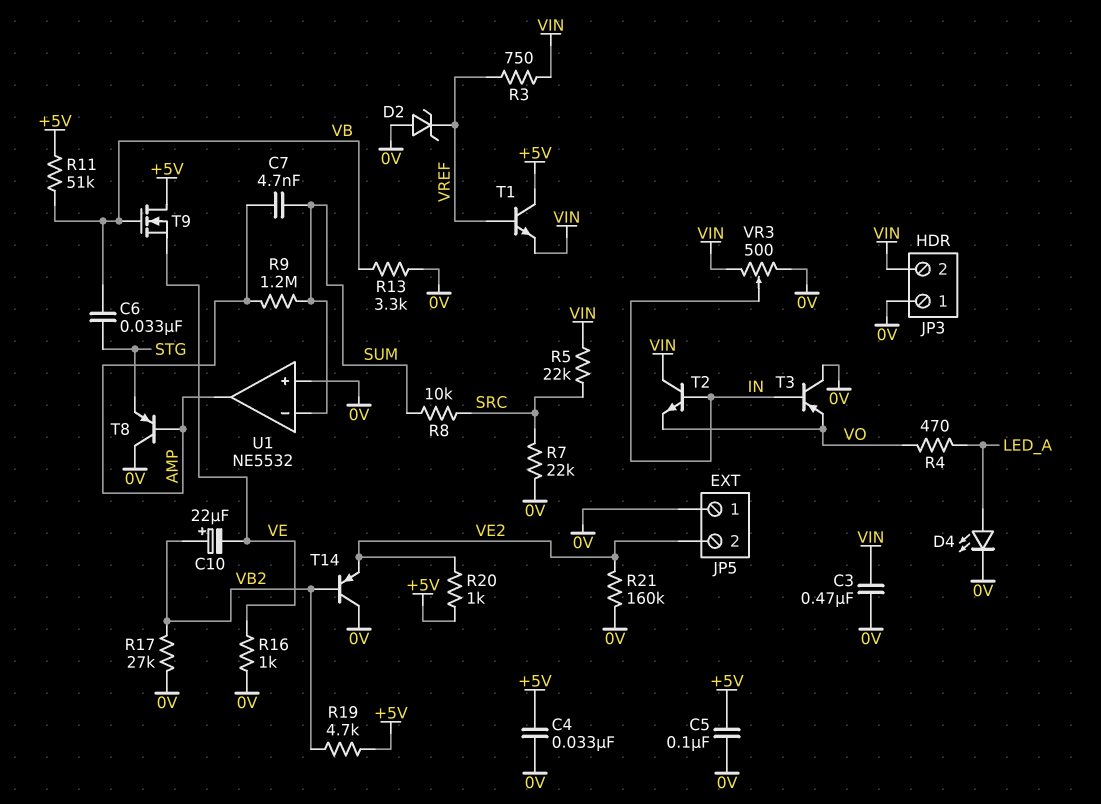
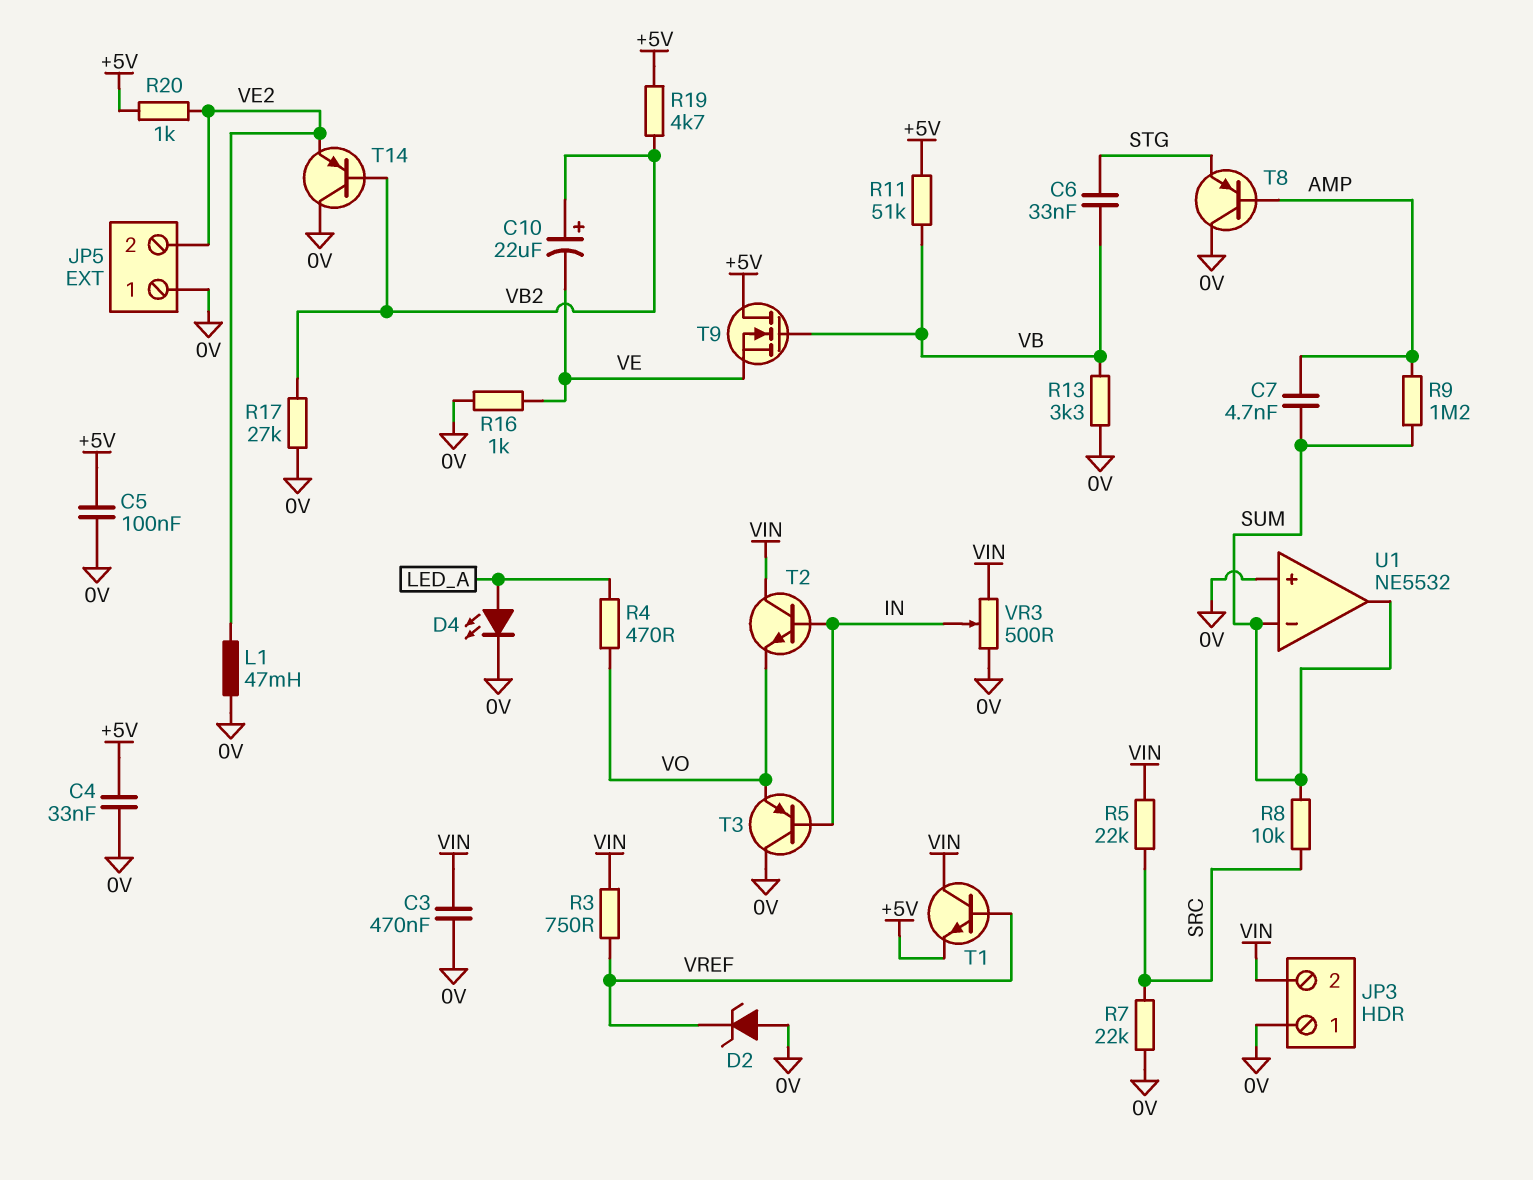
L1: none -> 47mH (0V, VE2)
R21: 160k (0V, VE2) -> none
T1: NPN (B VREF, C +5V, E VIN) -> NPN (B VREF, C VIN, E +5V)
U1 pin out: AMP -> SUM

